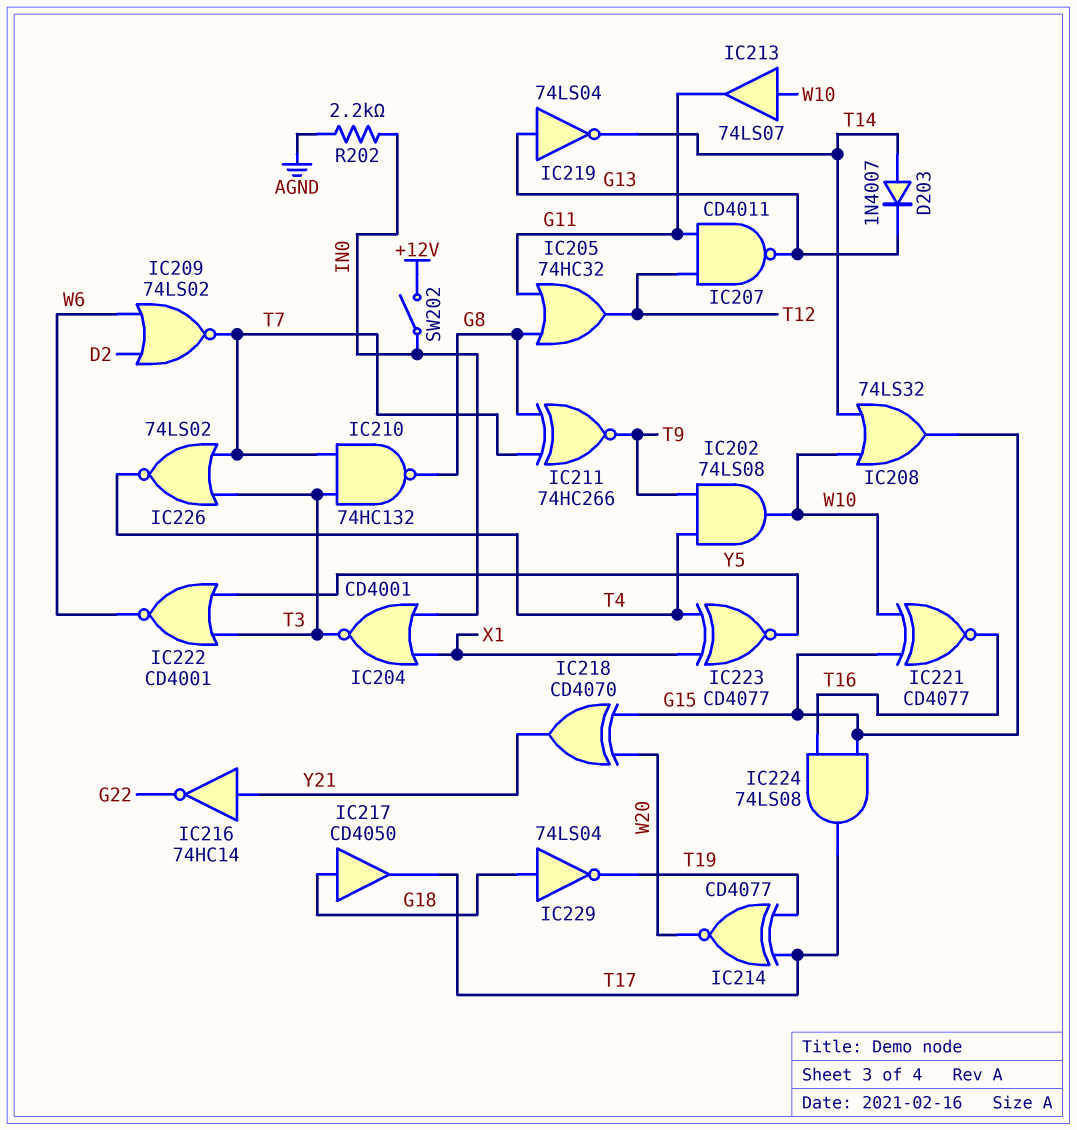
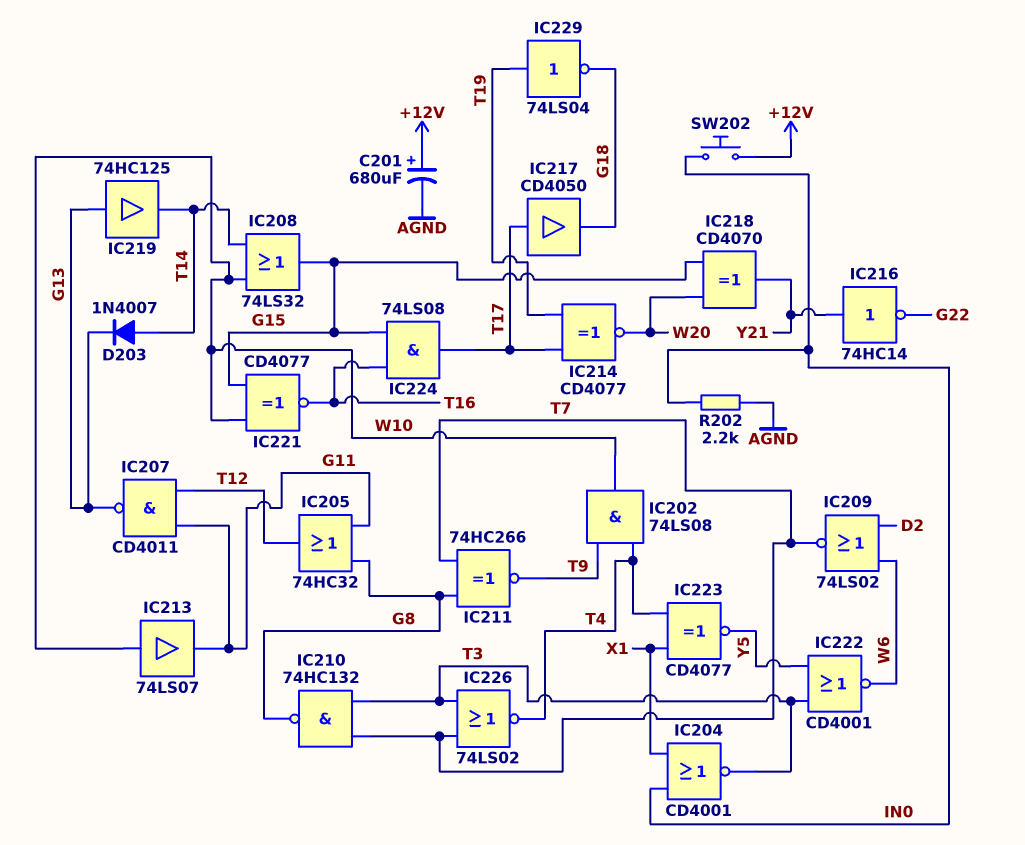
C201: none -> 680uF (plus +12V, minus AGND)
IC217: buffer CD4050 (in G18, out T17) -> buffer CD4050 (in T17, out G18)
IC219: NOT 74LS04 (in G13, out T14) -> buffer 74HC125 (in G13, out T14)
IC229: NOT 74LS04 (in G18, out T19) -> NOT 74LS04 (in T19, out G18)
SW202: switch (+12V, IN0) -> button (+12V, IN0)

